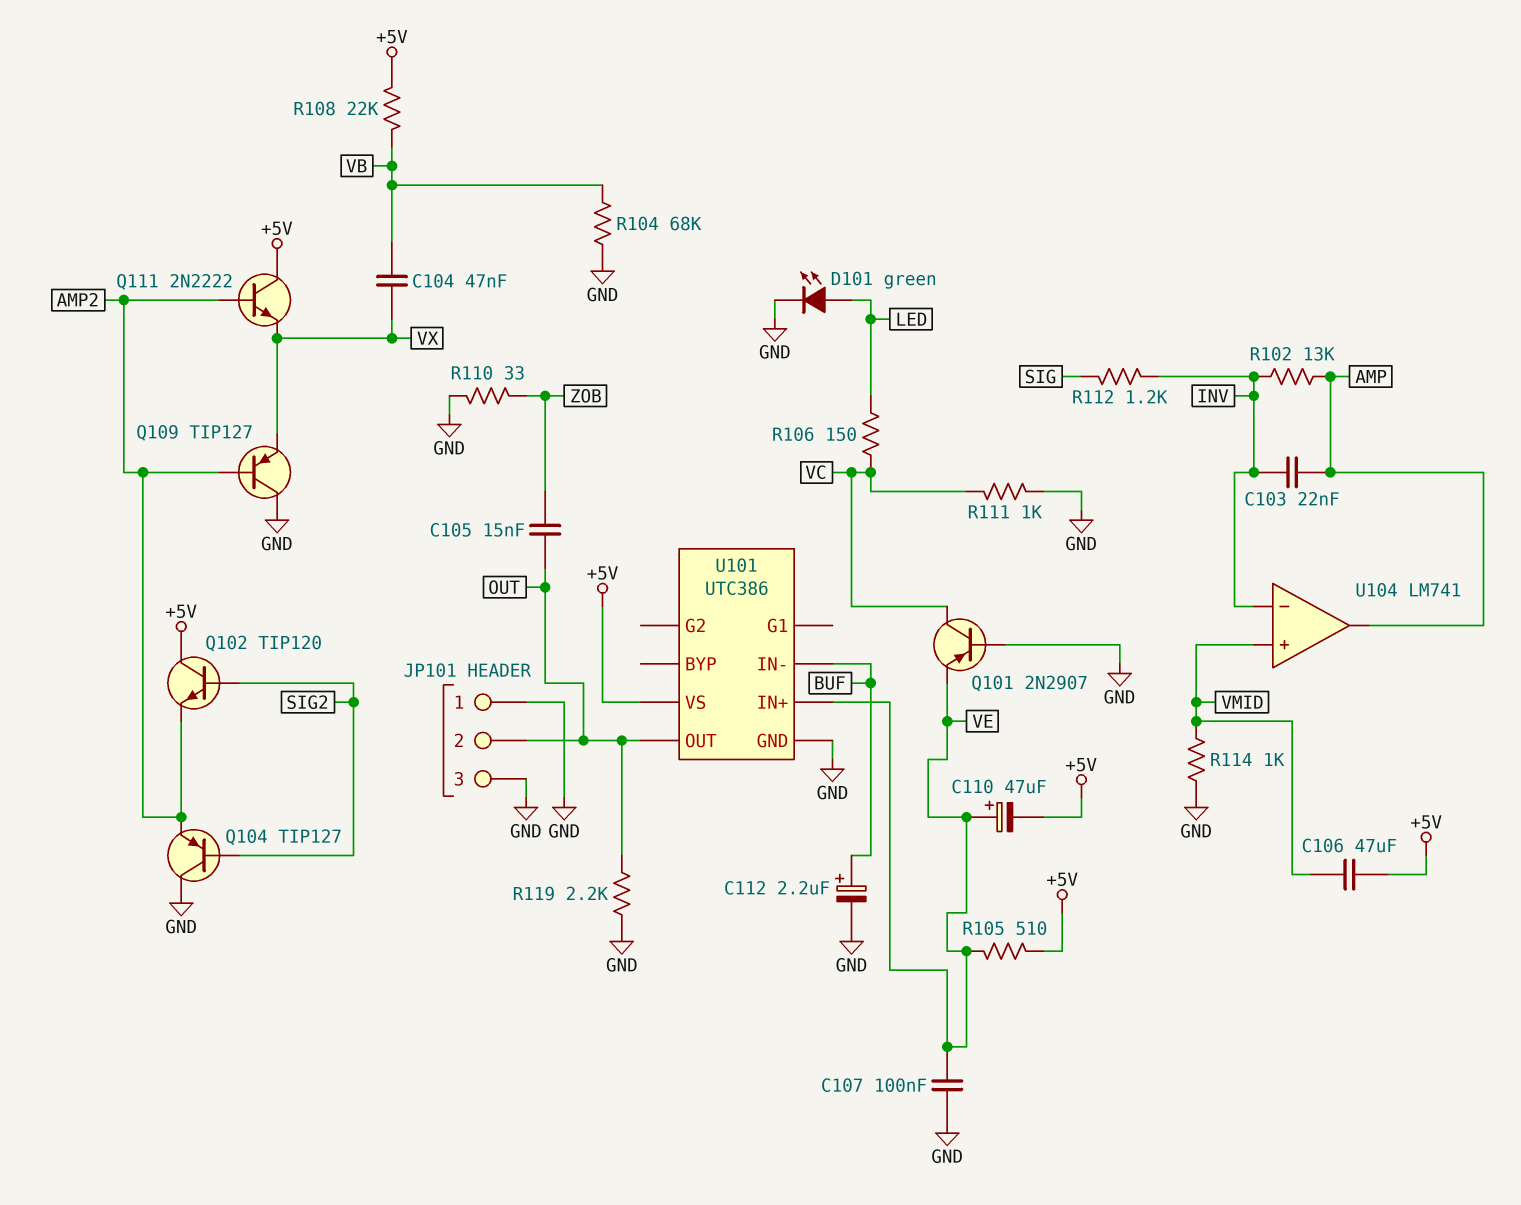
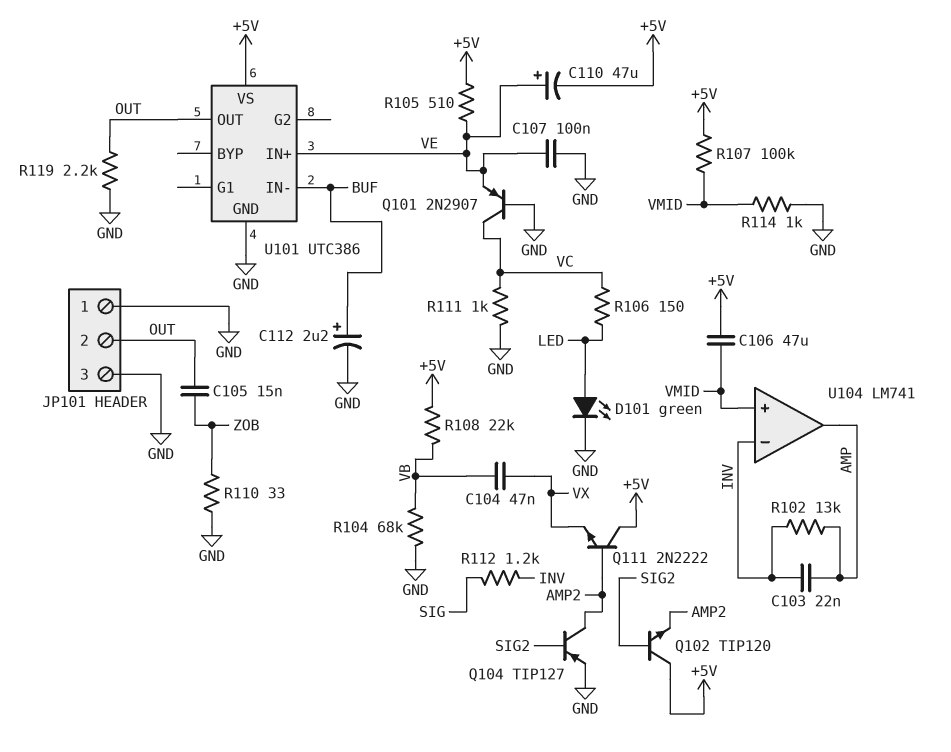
Q104: PNP TIP127 (B SIG2, C GND, E AMP2) -> PNP TIP127 (B SIG2, C AMP2, E GND)
Q109: PNP TIP127 (B AMP2, C GND, E VX) -> none
R107: none -> 100k (+5V, VMID)

